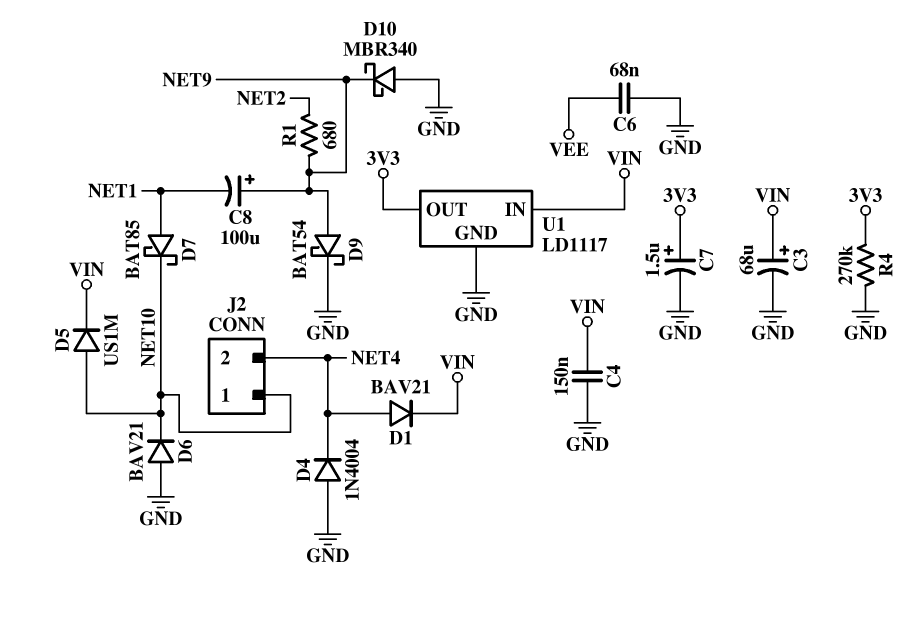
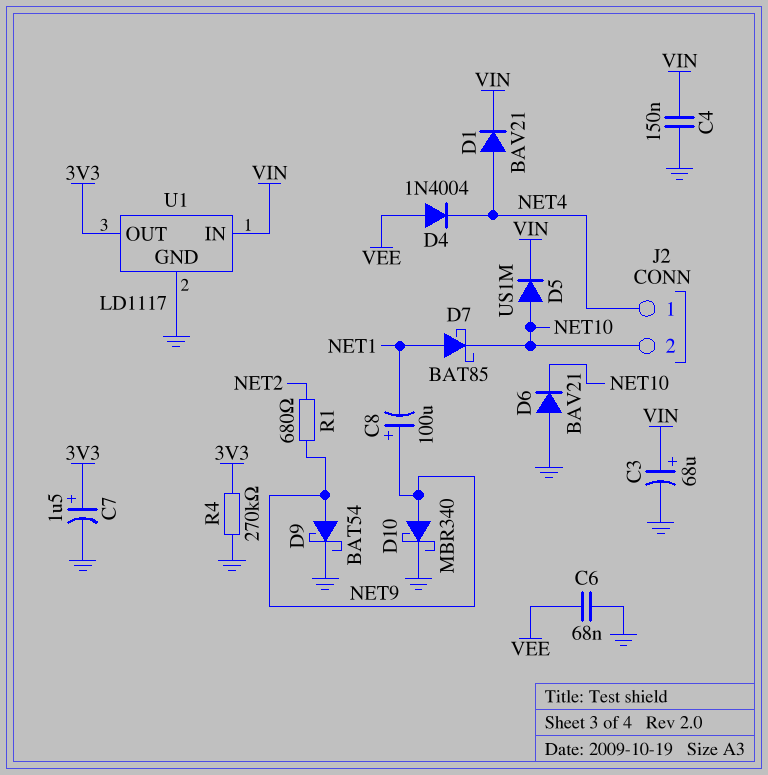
D4: diode 1N4004 (A GND, K NET4) -> diode 1N4004 (A VEE, K NET4)
D10: schottky MBR340 (A GND, K NET9) -> schottky MBR340 (A NET9, K GND)
J2 pin 1: NET10 -> NET4
J2 pin 2: NET4 -> NET10

